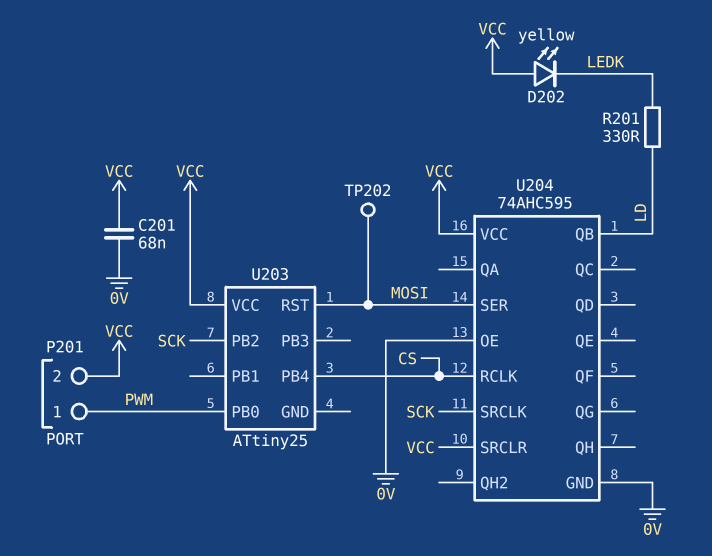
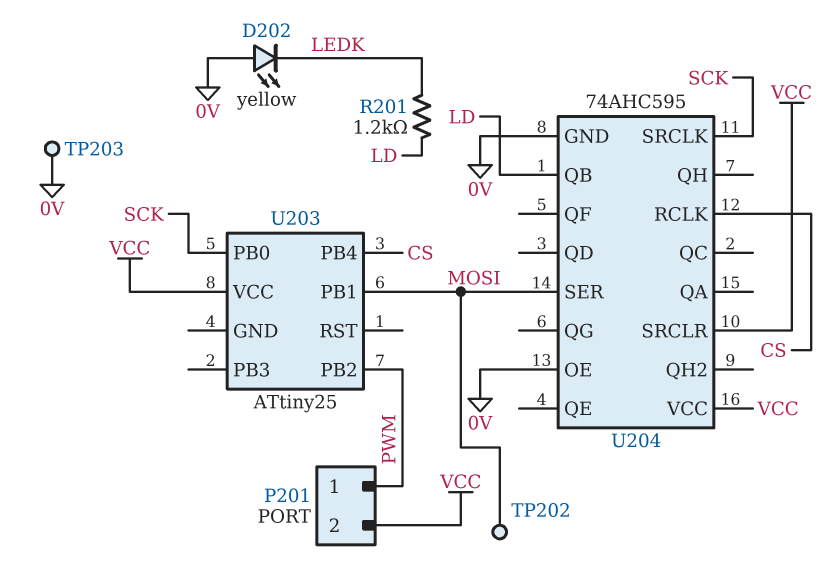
C201: 68nF (0V, VCC) -> none
D202: LED yellow (A VCC, K LEDK) -> LED yellow (A 0V, K LEDK)
R201: 330 (LD, LEDK) -> 1.2k (LD, LEDK)
TP203: none -> test point (0V)
U203 pin PB0: PWM -> SCK
U203 pin PB1: none -> MOSI
U203 pin PB2: SCK -> PWM
U203 pin RST: MOSI -> none

